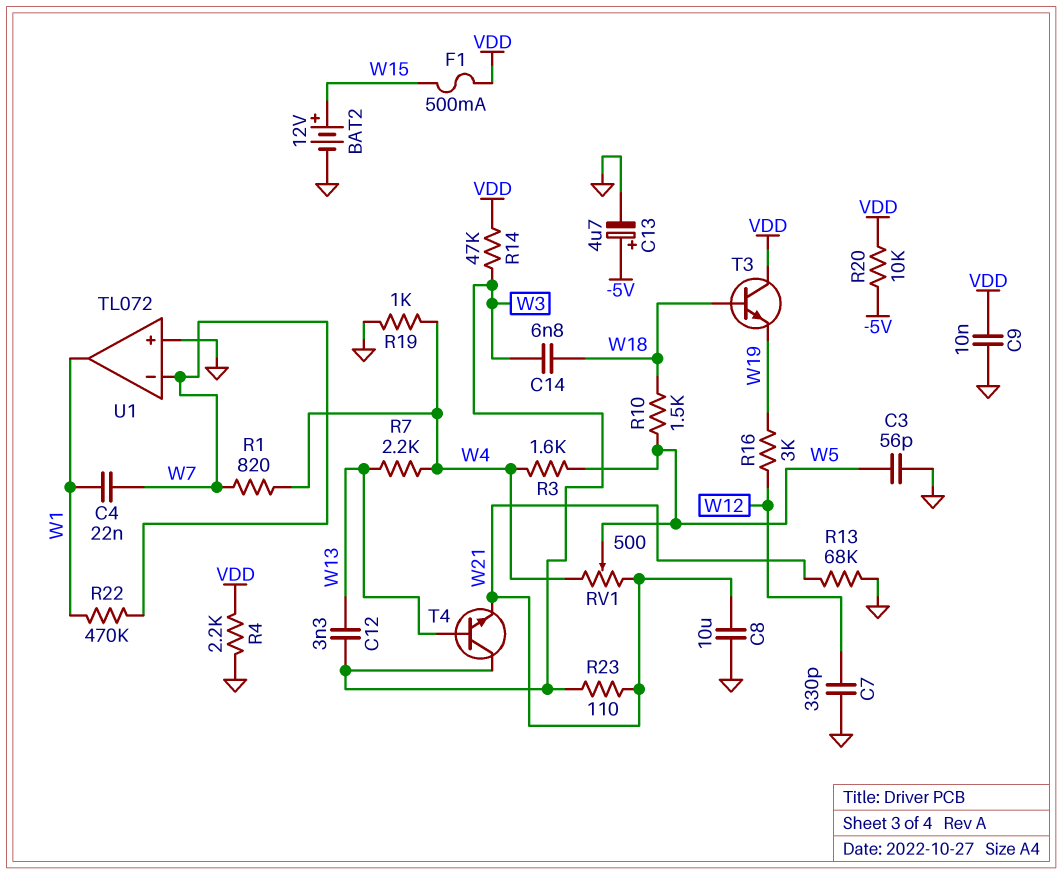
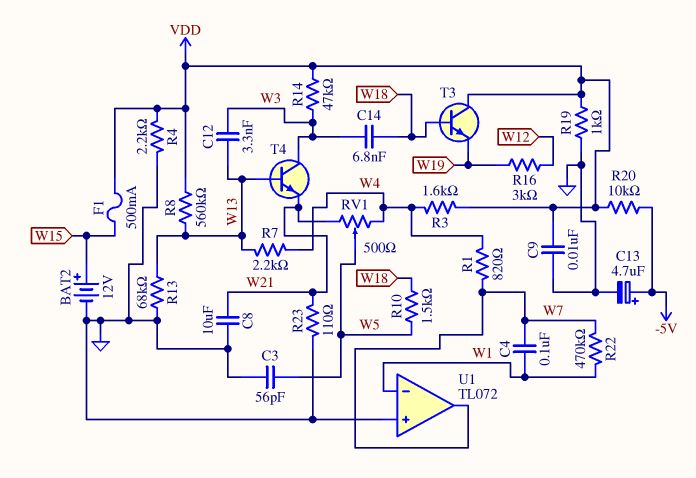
C4: 22nF (W1, W7) -> 100nF (W1, W7)
C7: 330pF (GND, W12) -> none
R3: 1.6k (W4, W5) -> 1.6k (VDD, W4)
R8: none -> 560k (VDD, W13)
R13: 68k (GND, W21) -> 68k (GND, W13)
R19: 1k (GND, W4) -> 1k (GND, VDD)
R23: 110 (W3, W21) -> 110 (GND, W21)
U1 pin in-: W7 -> W1
U1 pin out: W1 -> W7

